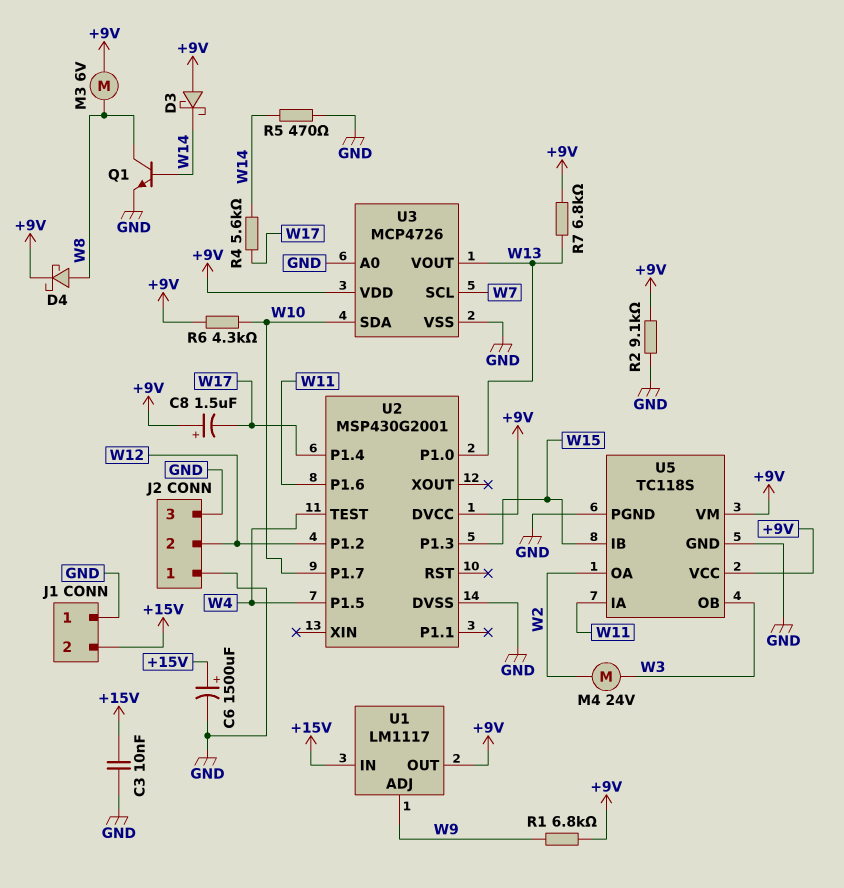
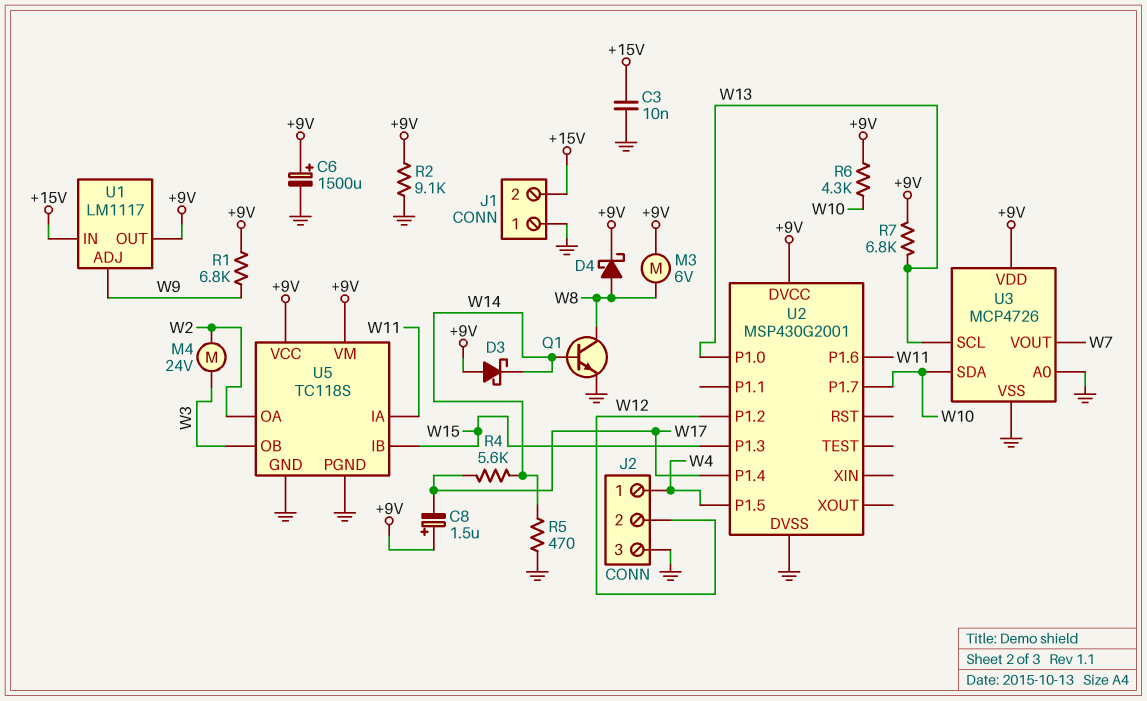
C6: 1500uF (plus +15V, minus GND) -> 1500uF (plus +9V, minus GND)
J2 pin 1: GND -> W4
U2 pin TEST: W4 -> none
U3 pin SCL: W7 -> W13
U3 pin VOUT: W13 -> W7

